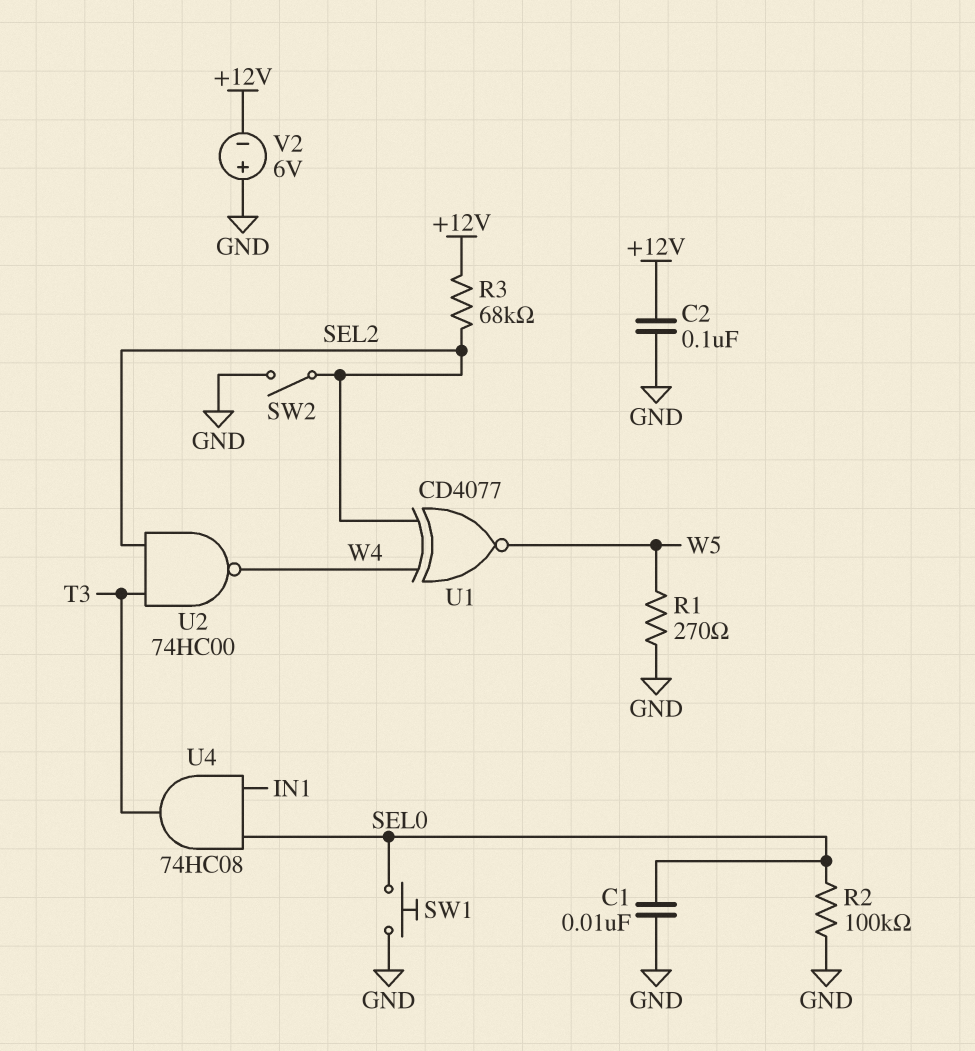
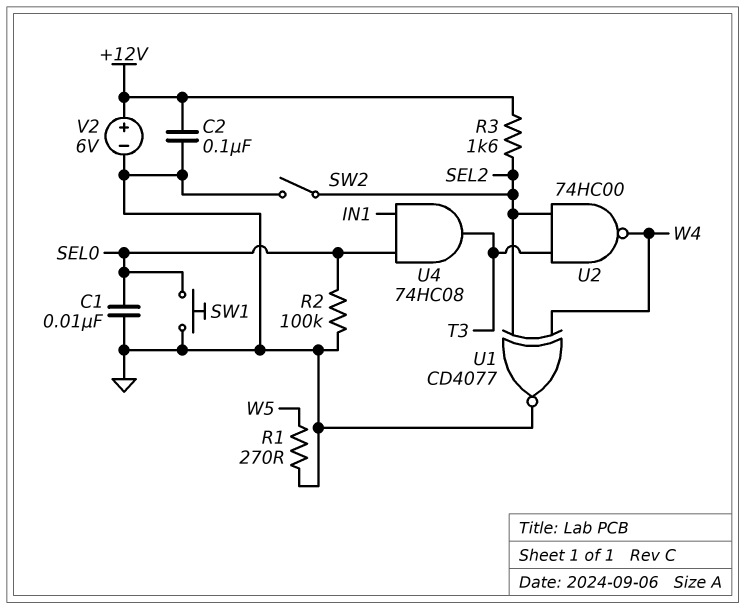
R3: 68k (+12V, SEL2) -> 1.6k (+12V, SEL2)
U1: XNOR CD4077 (in SEL2, in W4, out W5) -> XNOR CD4077 (in SEL2, in W4, out GND)
V2: 6V (plus GND, minus +12V) -> 6V (plus +12V, minus GND)

